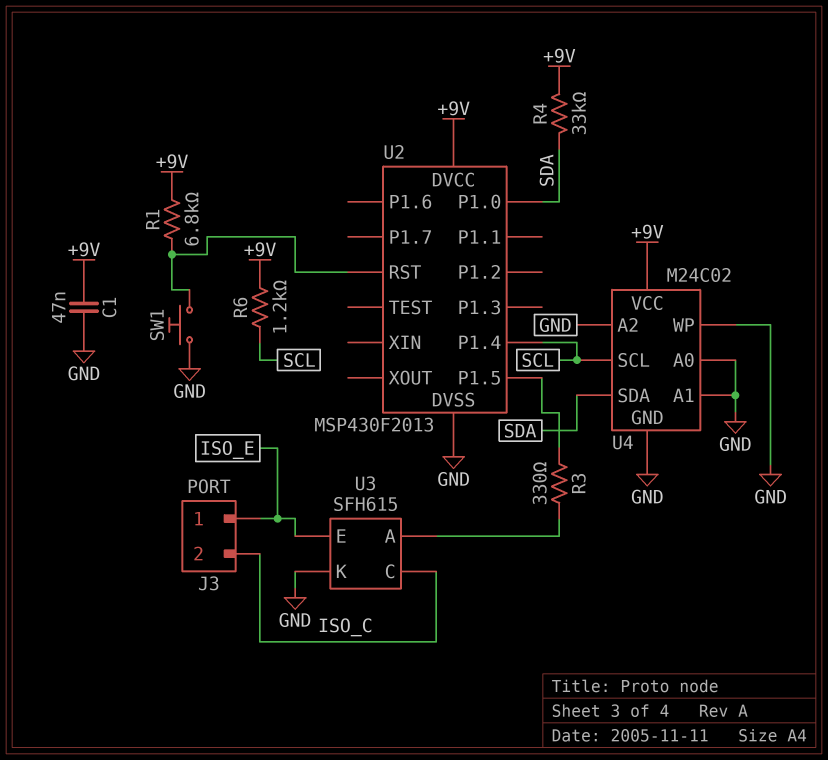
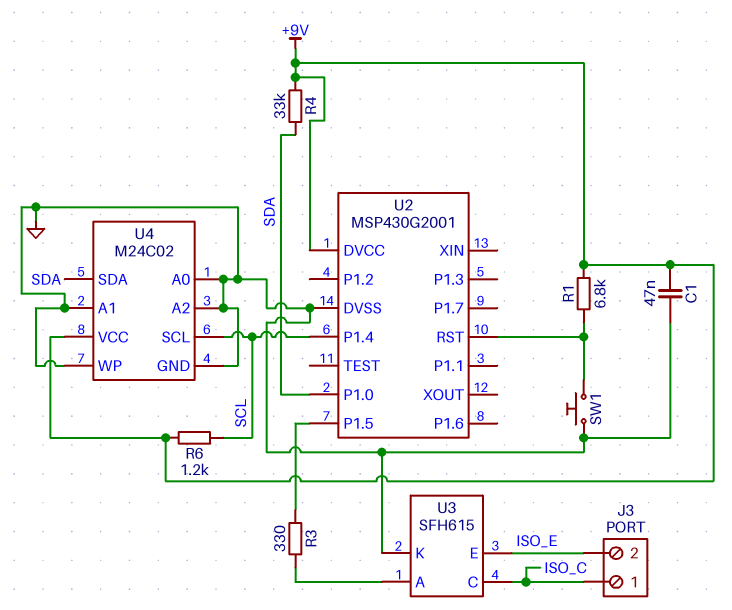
J3 pin 1: ISO_E -> ISO_C
J3 pin 2: ISO_C -> ISO_E
U2: MSP430F2013 -> MSP430G2001

